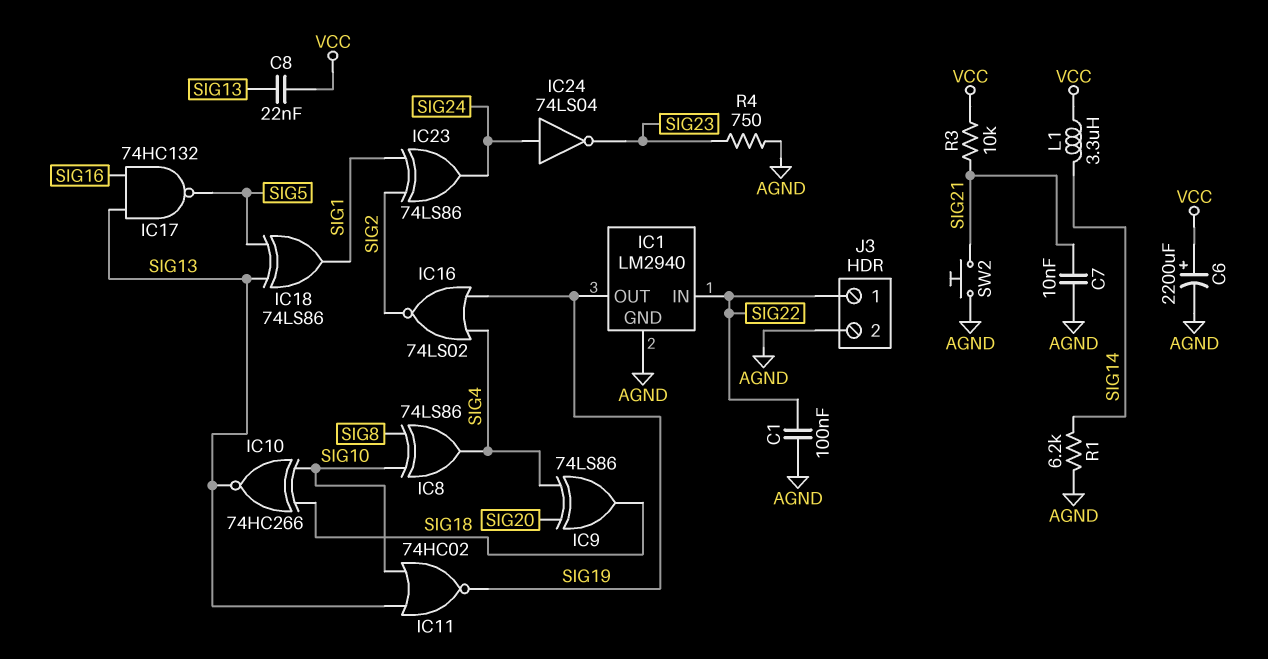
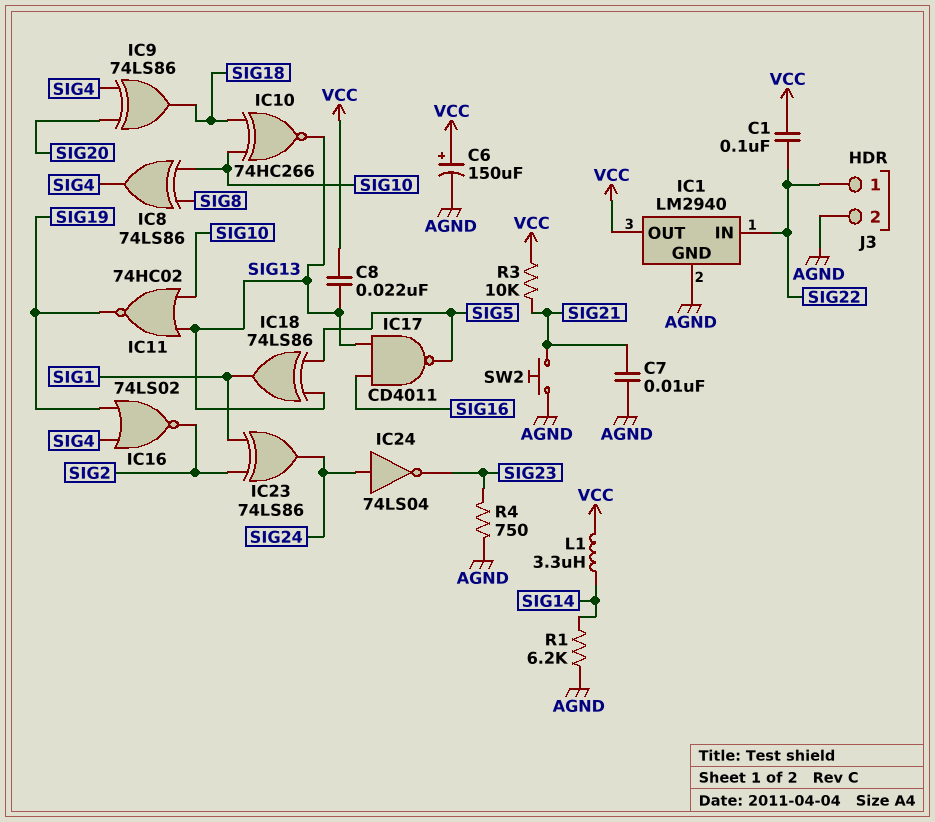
C1: 100nF (AGND, SIG22) -> 100nF (SIG22, VCC)
C6: 2200uF (plus VCC, minus AGND) -> 150uF (plus VCC, minus AGND)
IC1 pin OUT: SIG19 -> VCC
IC17: NAND 74HC132 (in SIG13, in SIG16, out SIG5) -> NAND CD4011 (in SIG13, in SIG16, out SIG5)

